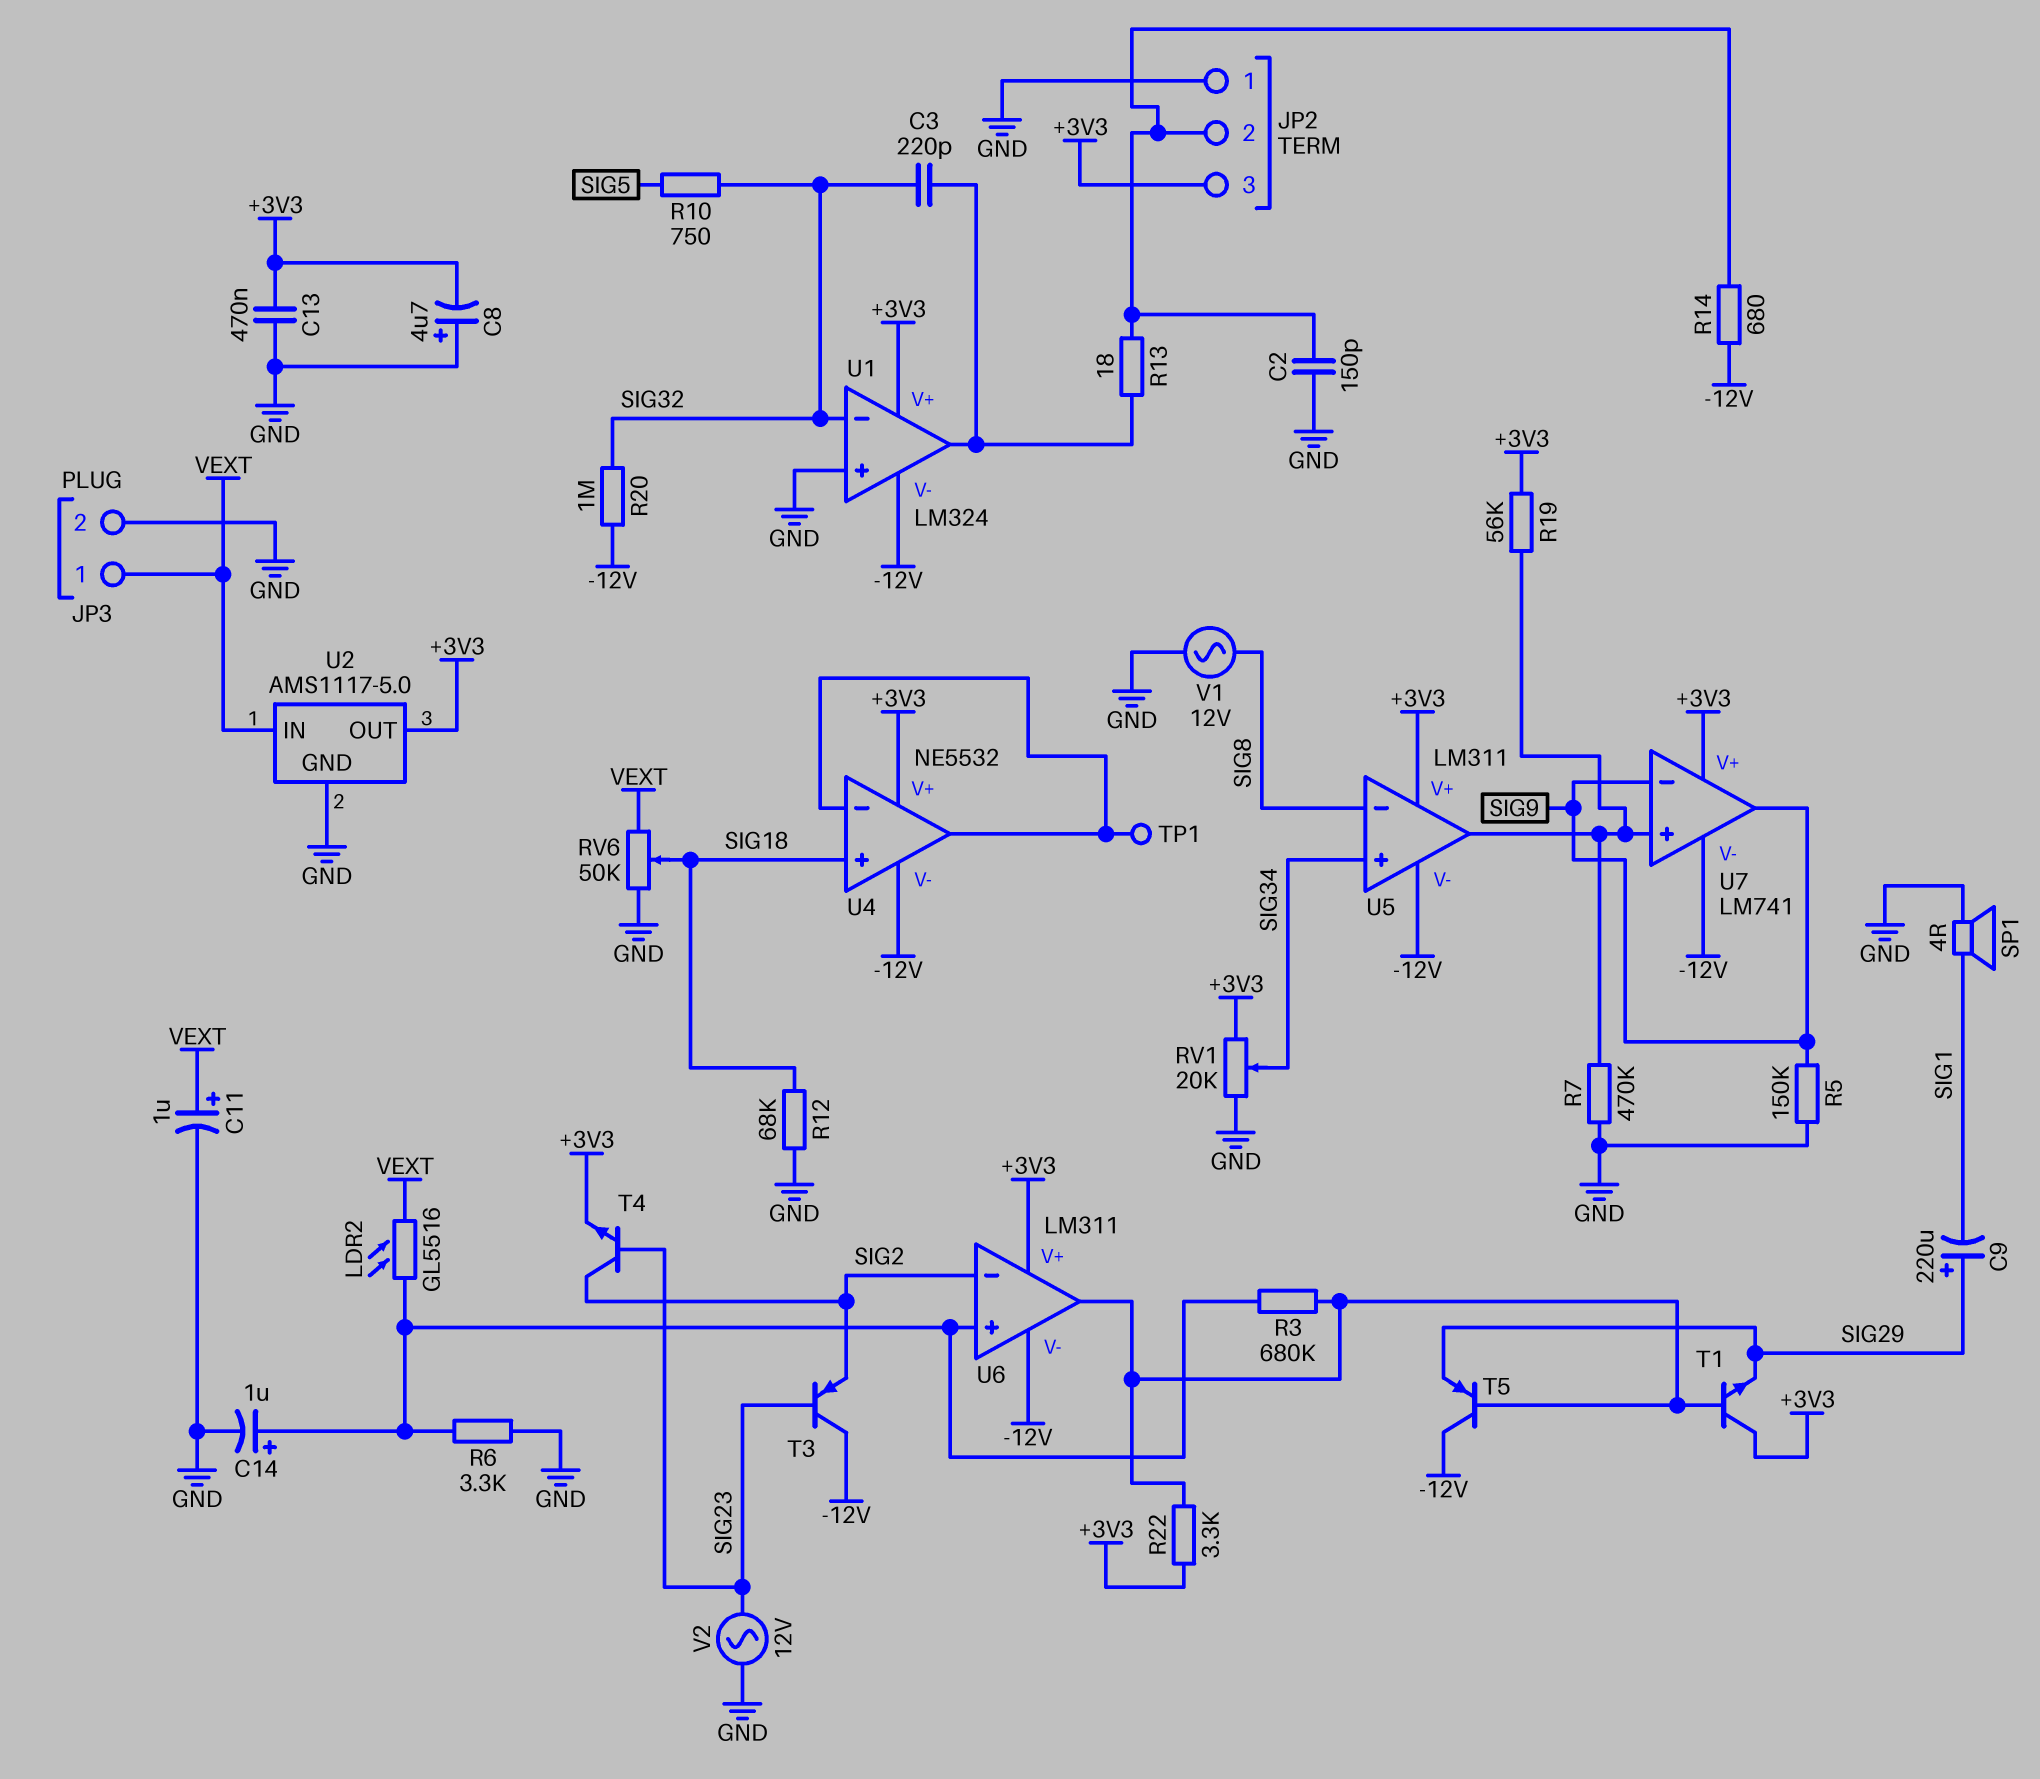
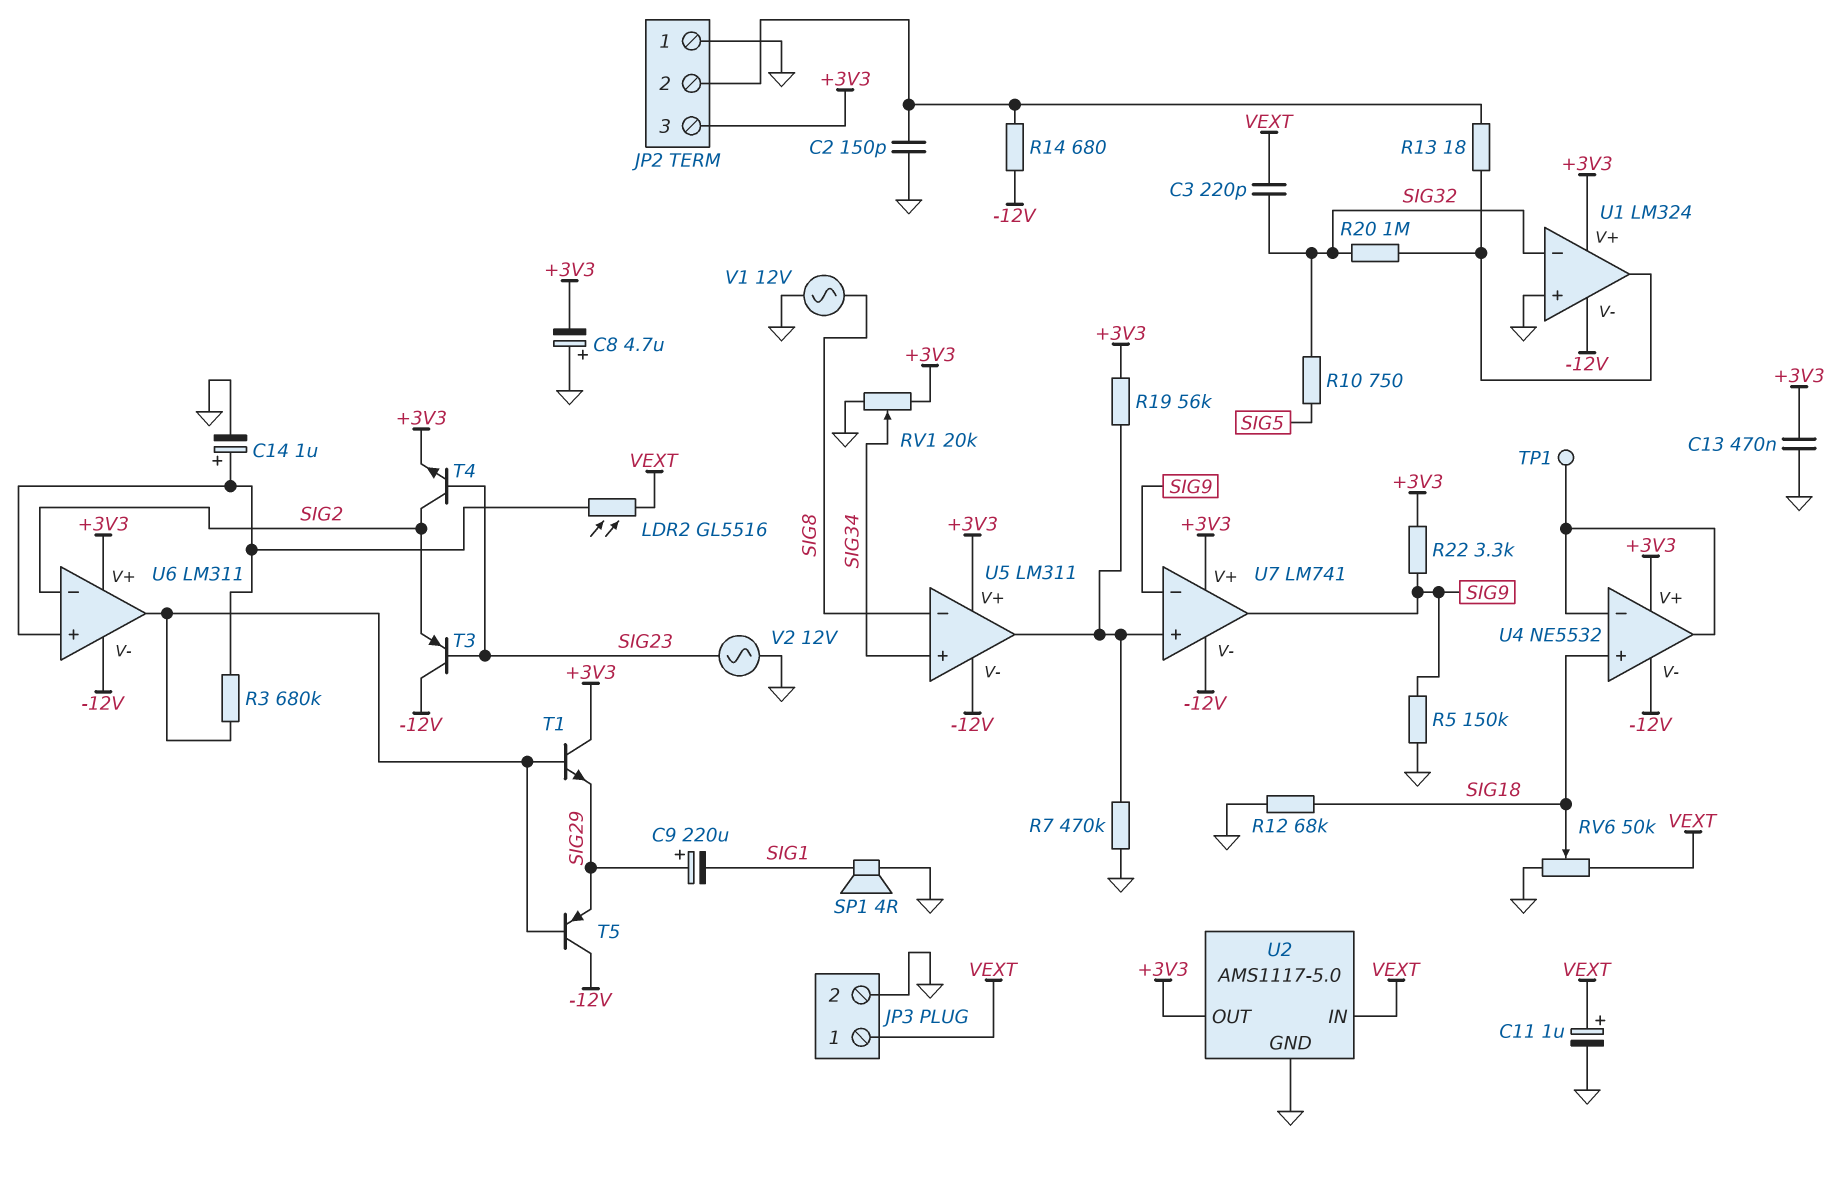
C3: 220pF (SIG32, U1/out) -> 220pF (SIG32, VEXT)
R6: 3.3k (GND, U6/in+) -> none
R20: 1M (-12V, SIG32) -> 1M (SIG32, U1/out)
R22: 3.3k (+3V3, U6/out) -> 3.3k (+3V3, SIG9)

